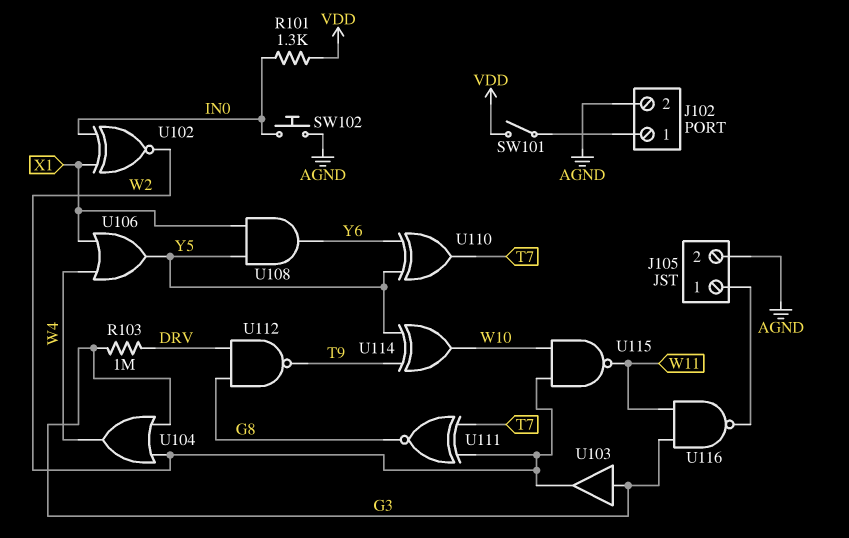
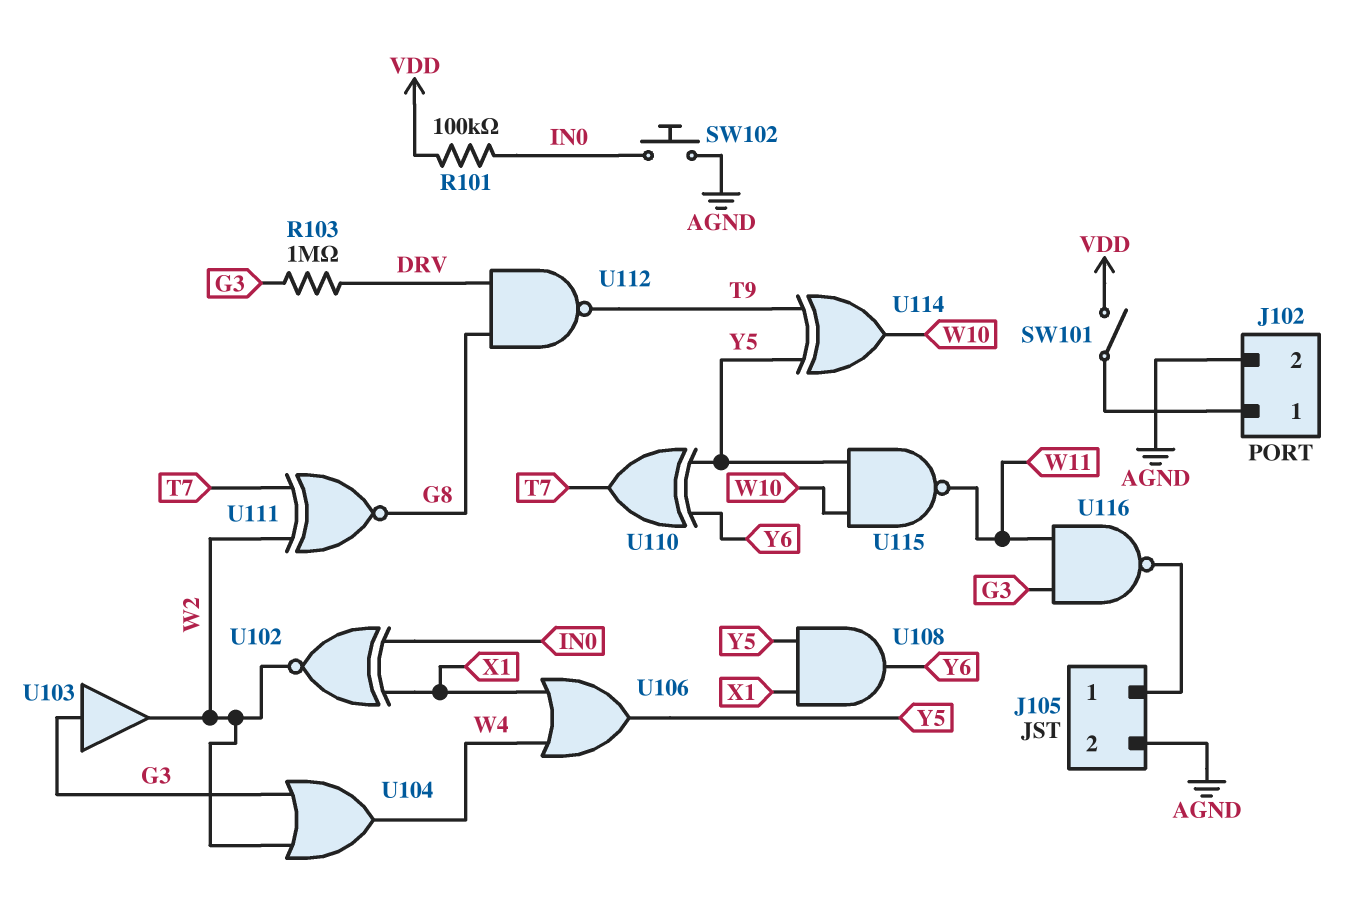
R101: 1.3k (IN0, VDD) -> 100k (IN0, VDD)
U115: NAND (in W2, in W10, out W11) -> NAND (in W10, in Y5, out W11)

